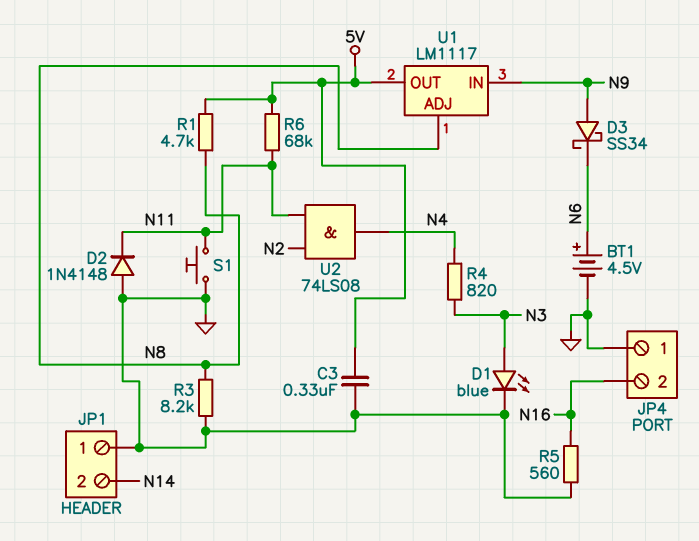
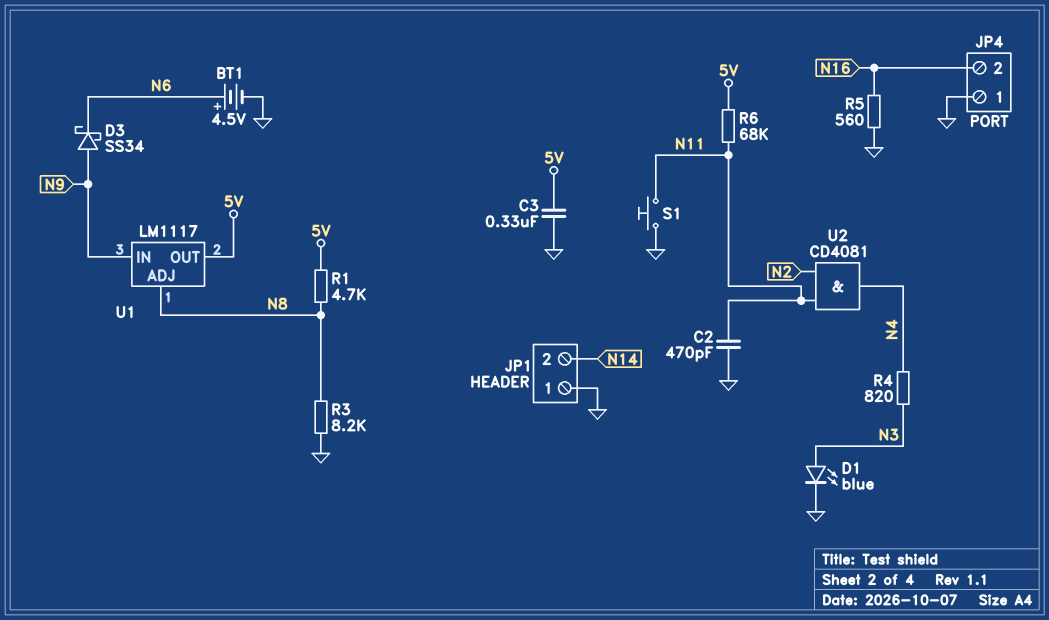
C2: none -> 470pF (GND, N11)
D2: diode 1N4148 (A GND, K N11) -> none
U2: AND 74LS08 (in N2, in N11, out N4) -> AND CD4081 (in N2, in N11, out N4)

